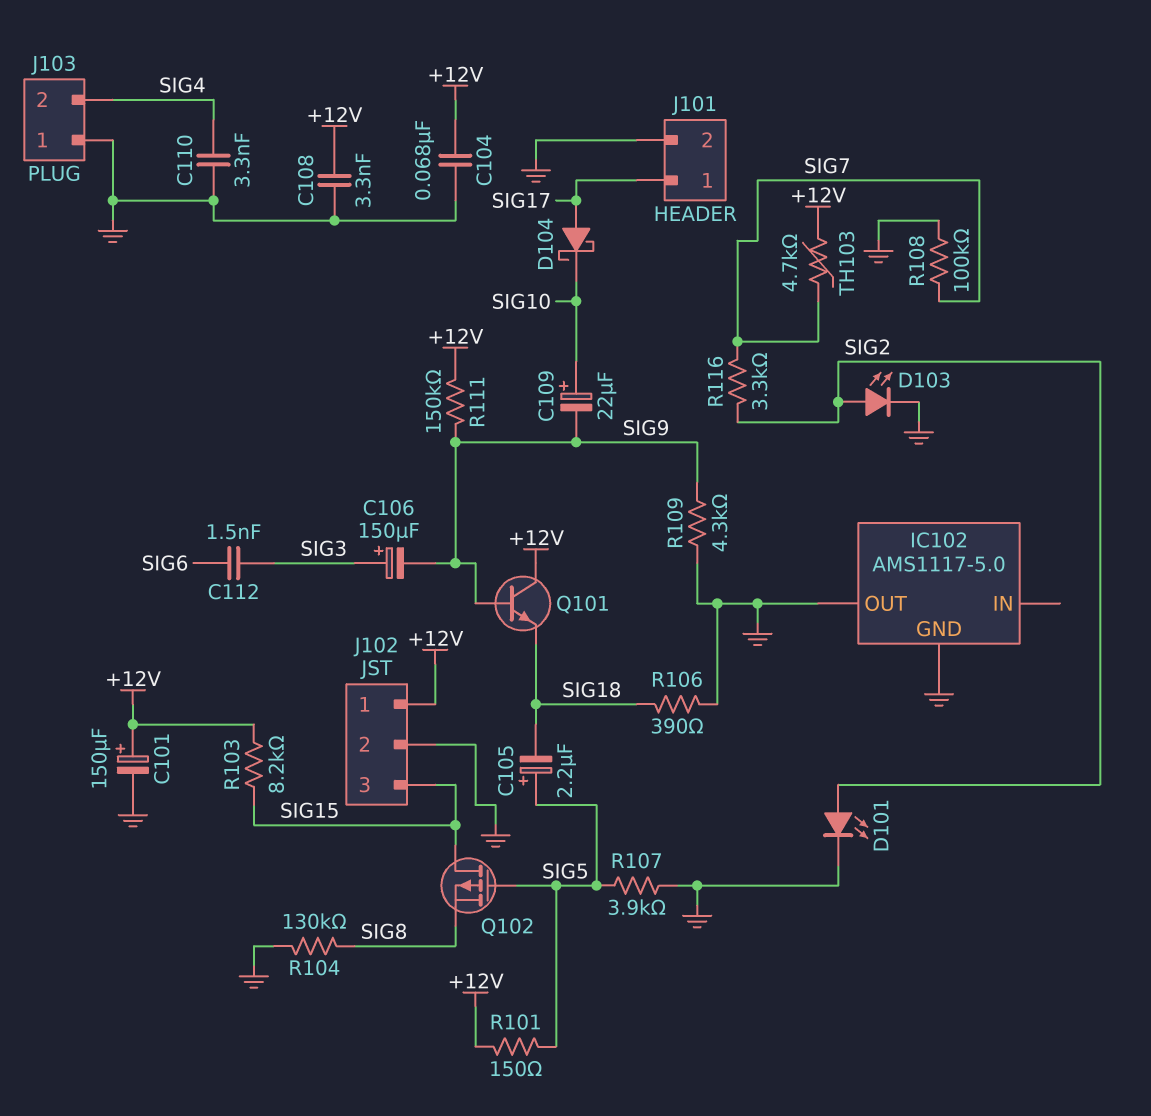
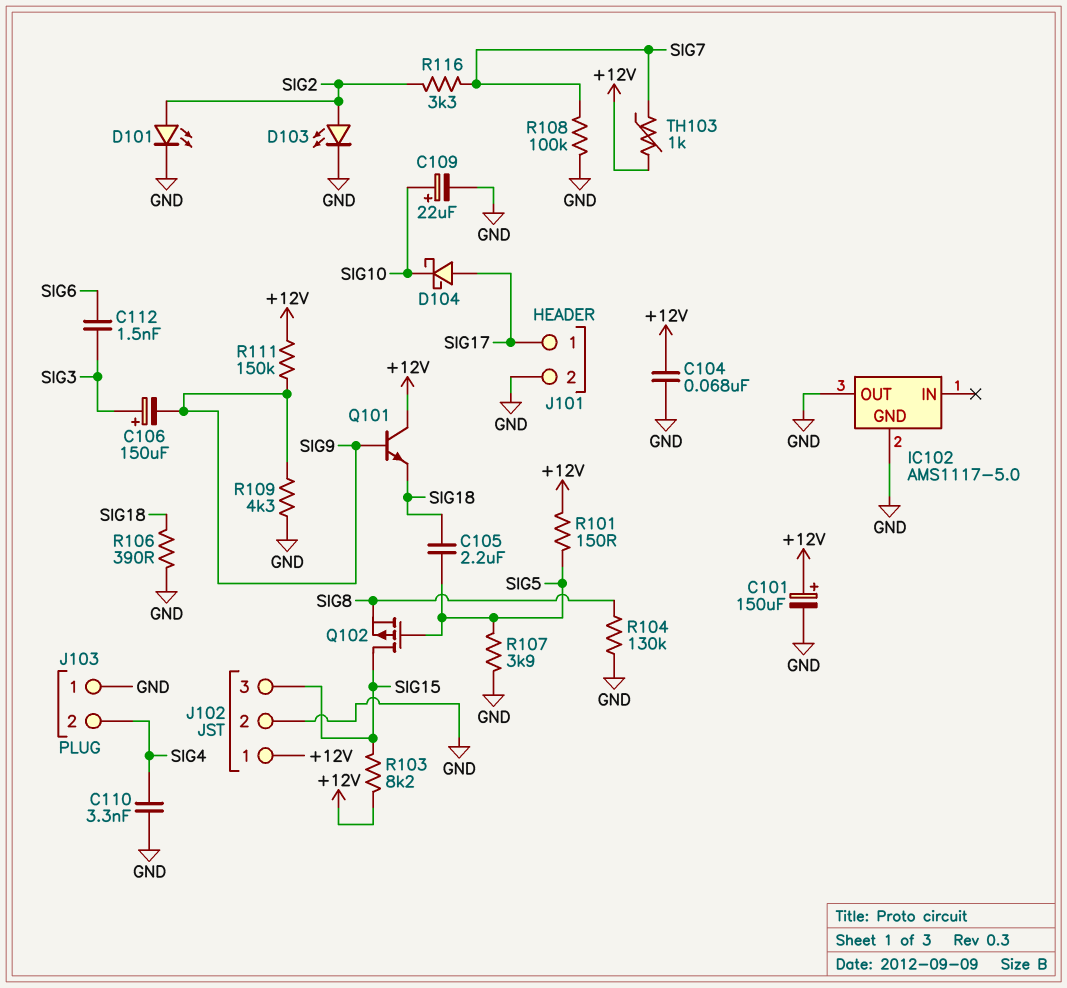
C105: 2.2uF (plus SIG5, minus SIG18) -> 2.2uF (SIG5, SIG18)
C108: 3.3nF (+12V, GND) -> none
C109: 22uF (plus SIG10, minus SIG9) -> 22uF (plus SIG10, minus GND)
TH103: 4.7k (+12V, SIG7) -> 1k (+12V, SIG7)

